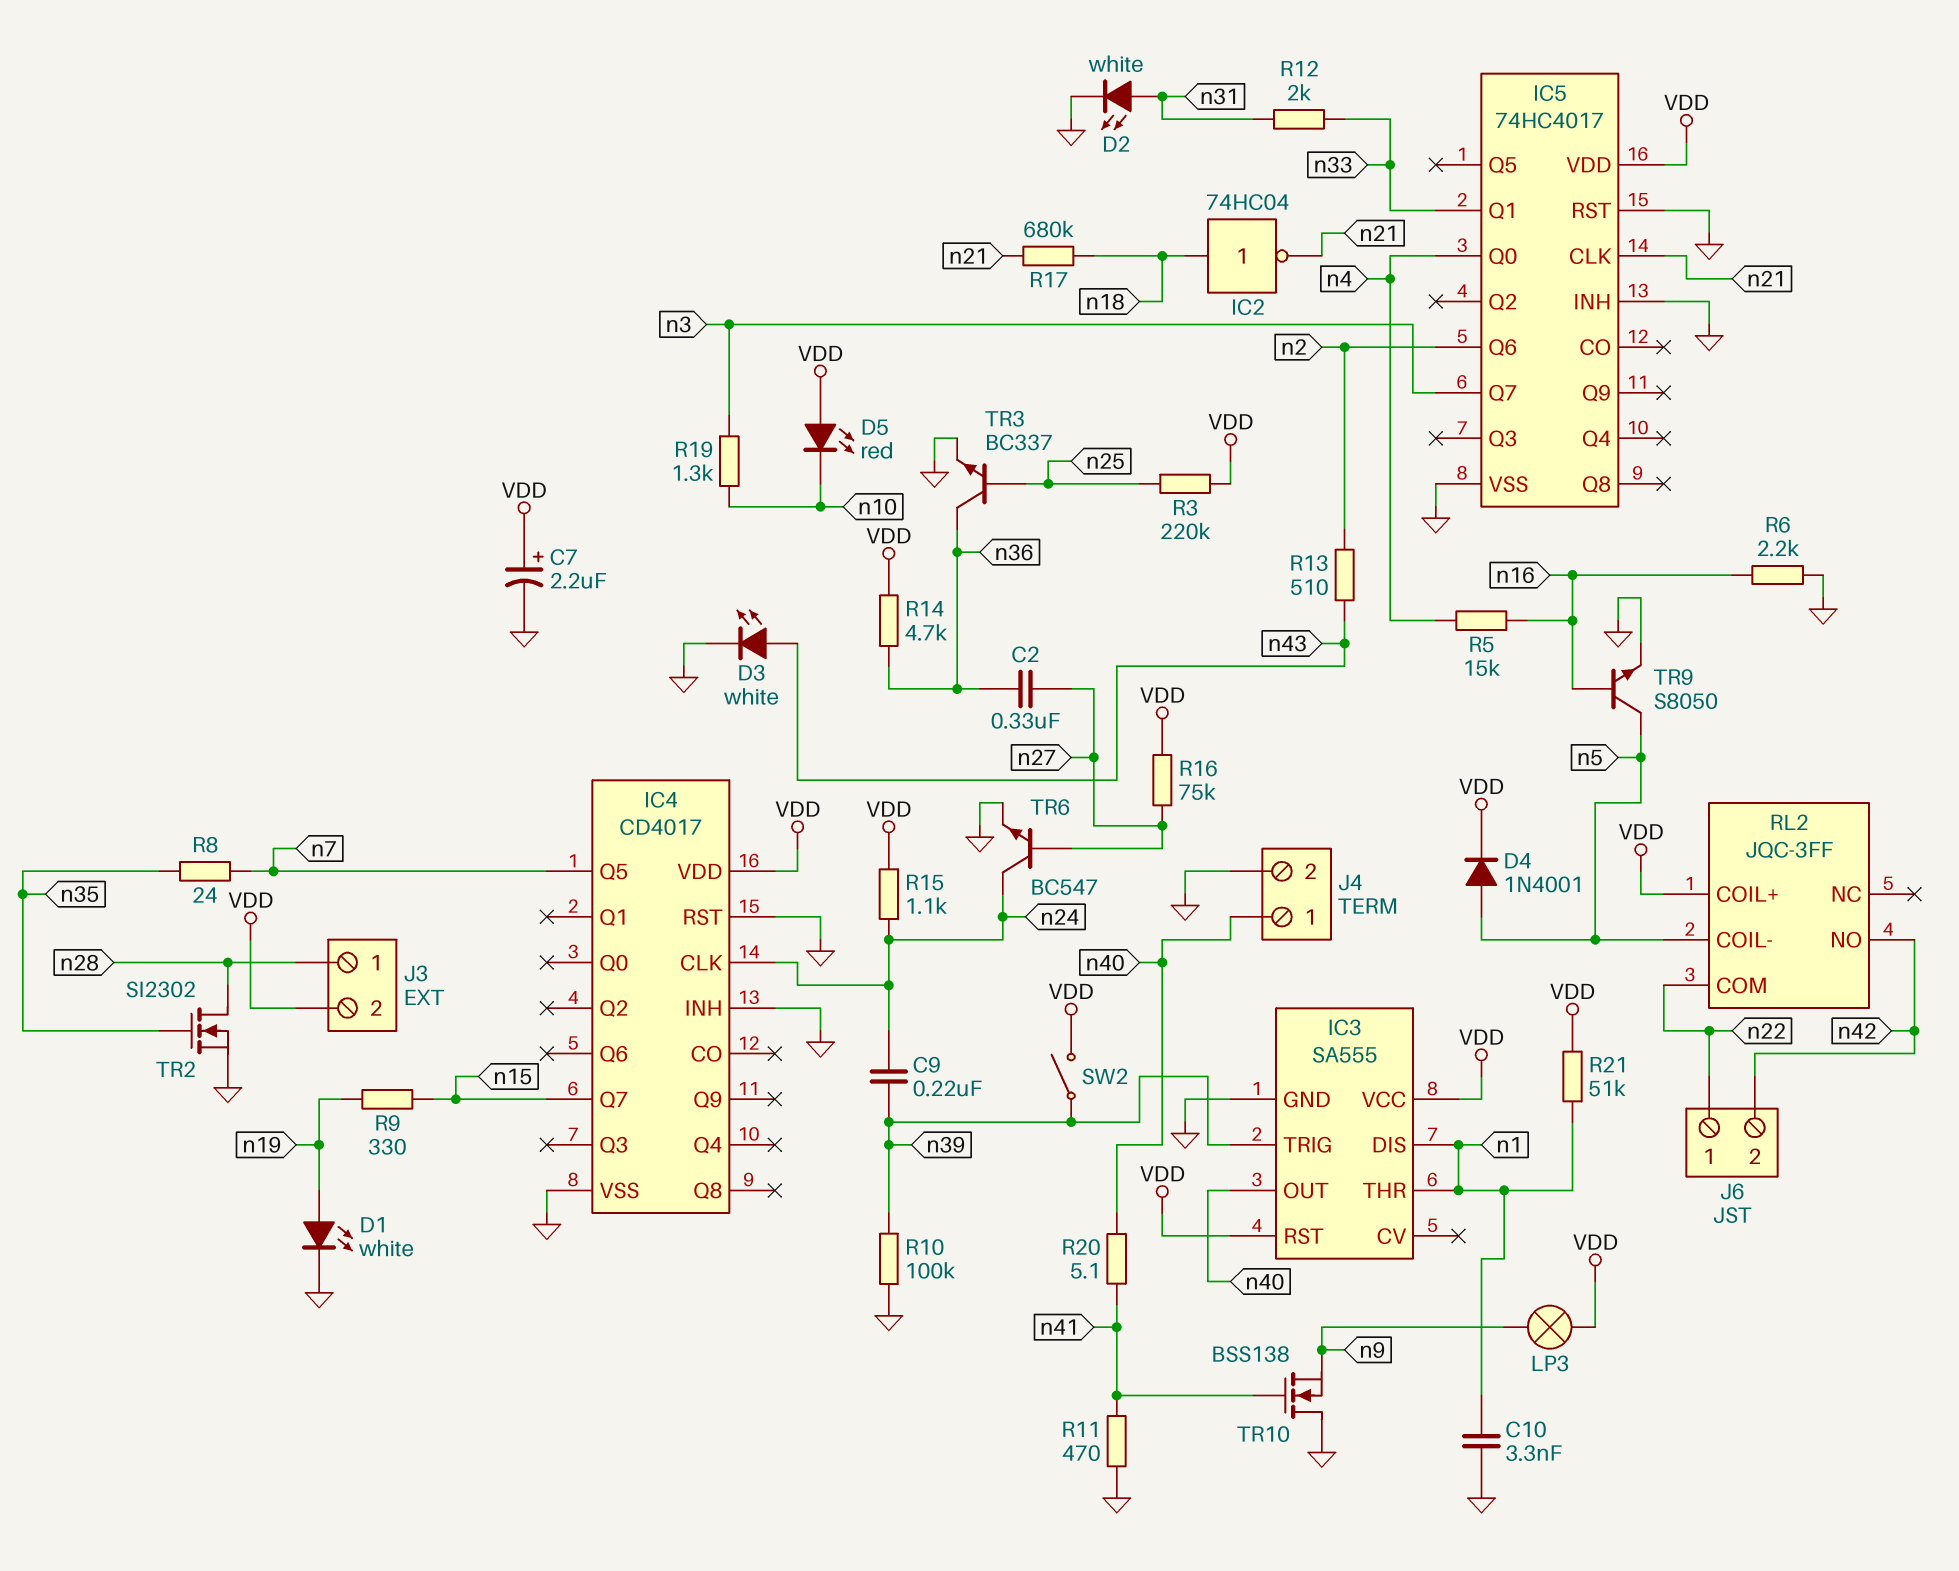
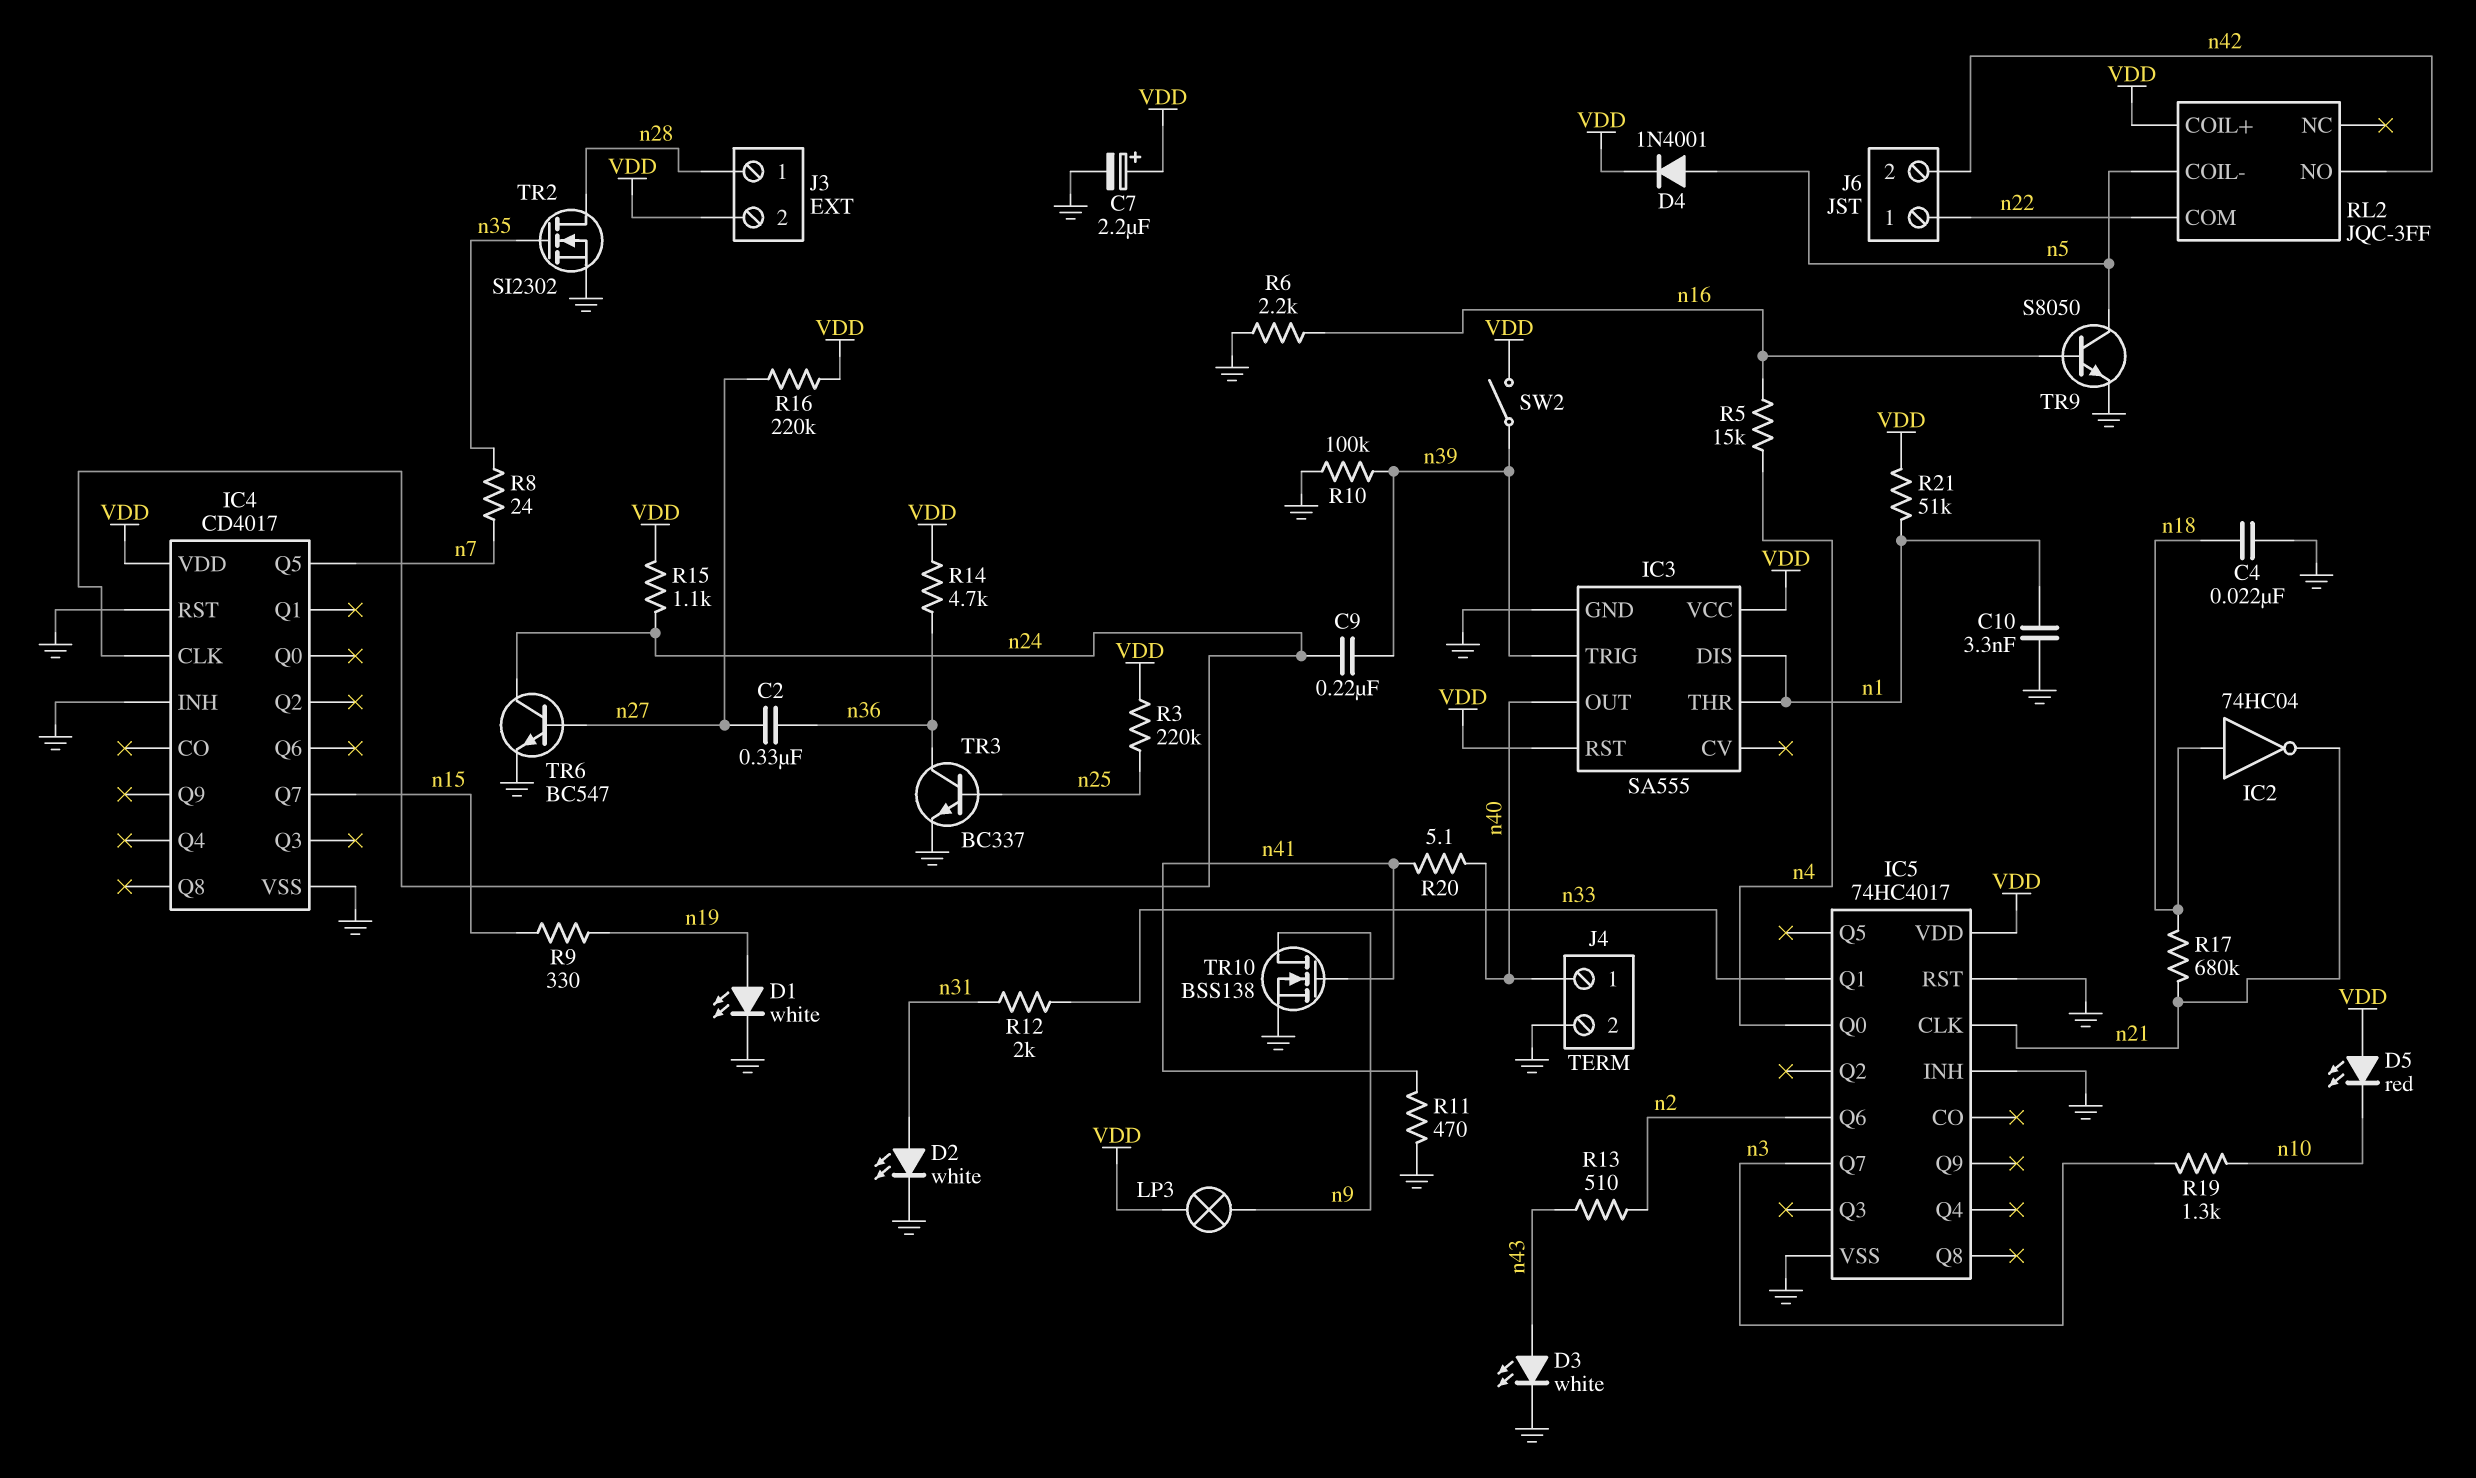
C4: none -> 22nF (GND, n18)
R16: 75k (VDD, n27) -> 220k (VDD, n27)
TR10: NMOS BSS138 (G n41, D GND, S n9) -> NMOS BSS138 (G n41, D n9, S GND)

